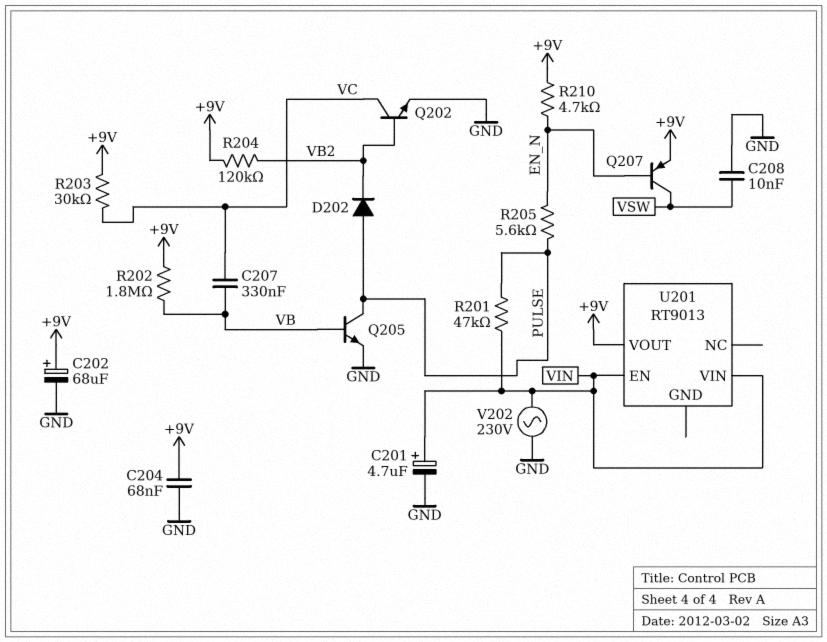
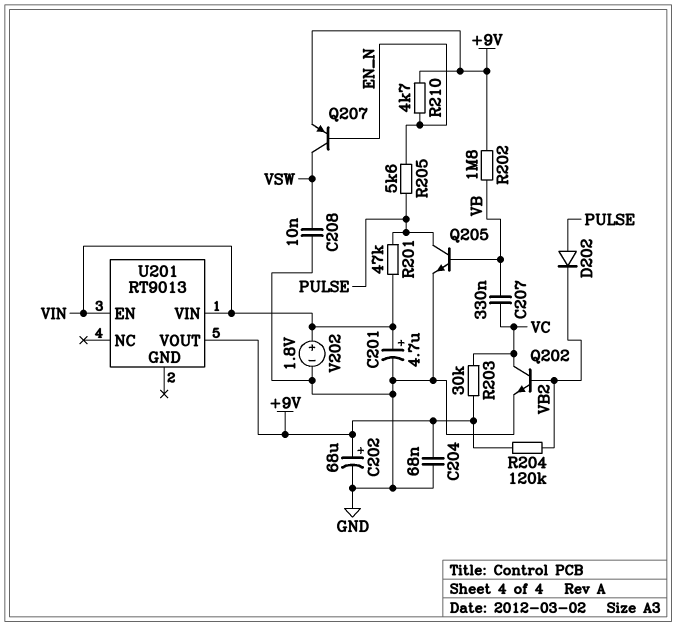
V202: AC 230V (GND, VIN) -> 1.8V (plus VIN, minus GND)

